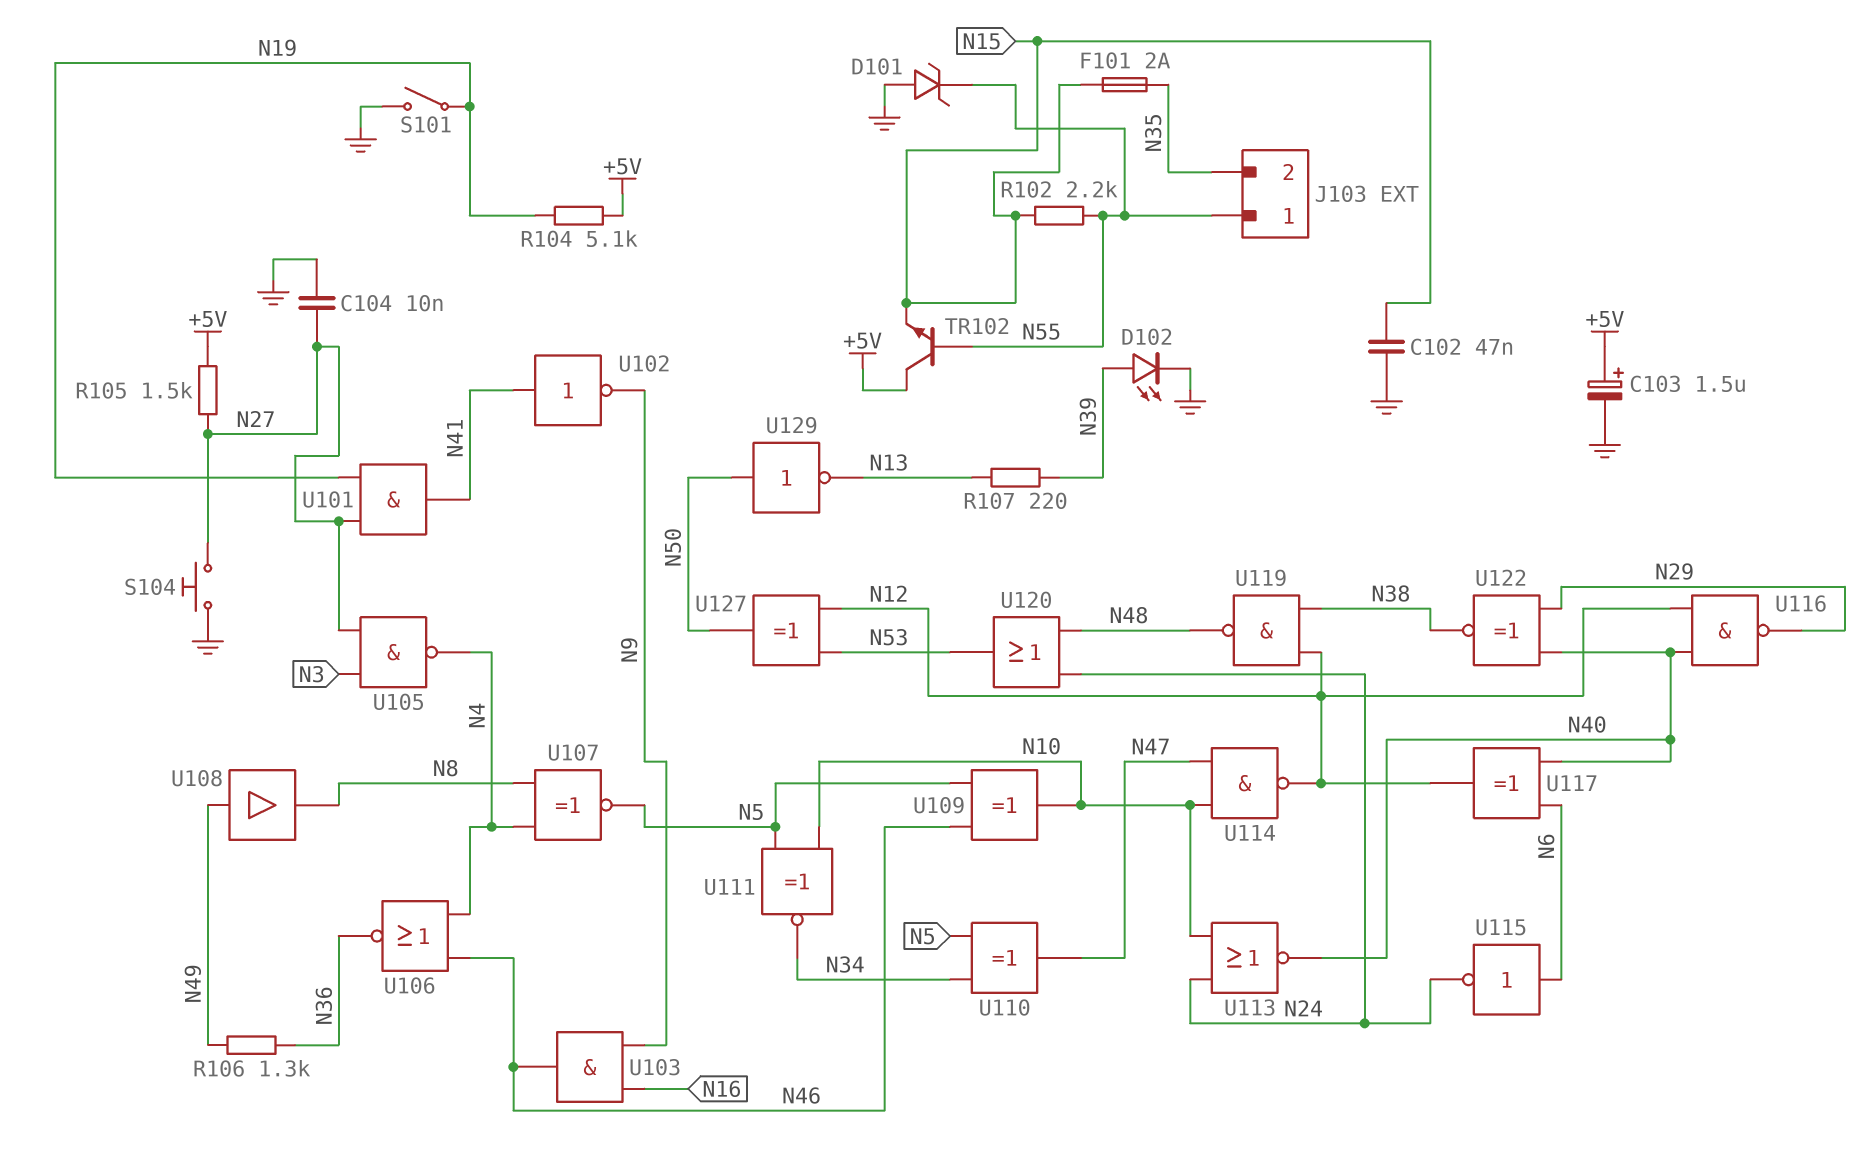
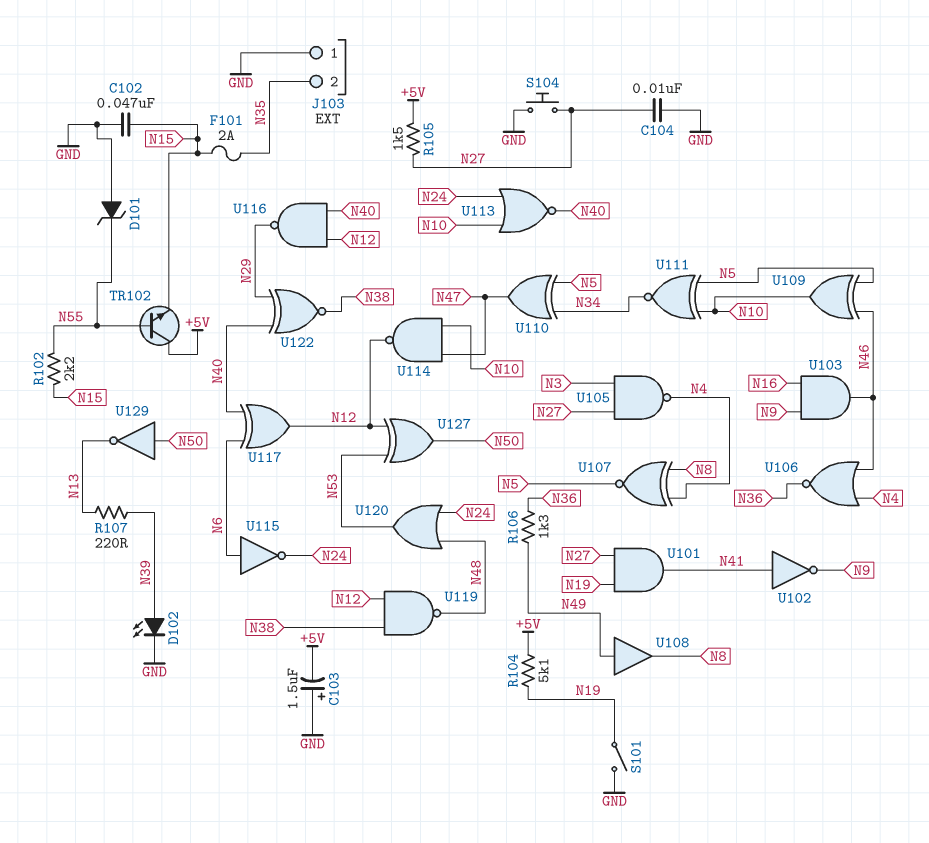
C103: 1.5uF (plus +5V, minus GND) -> 1.5uF (plus GND, minus +5V)
J103 pin 1: N55 -> GND

